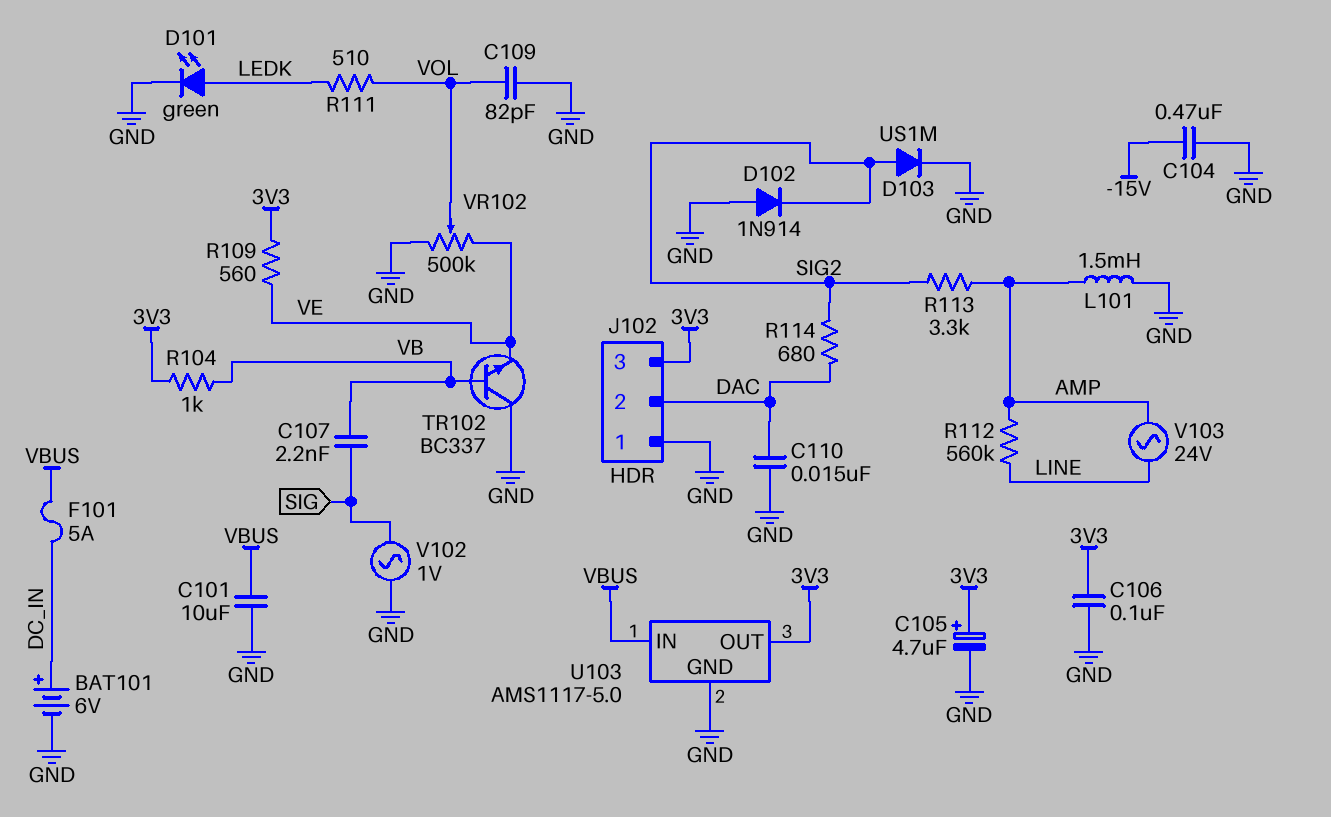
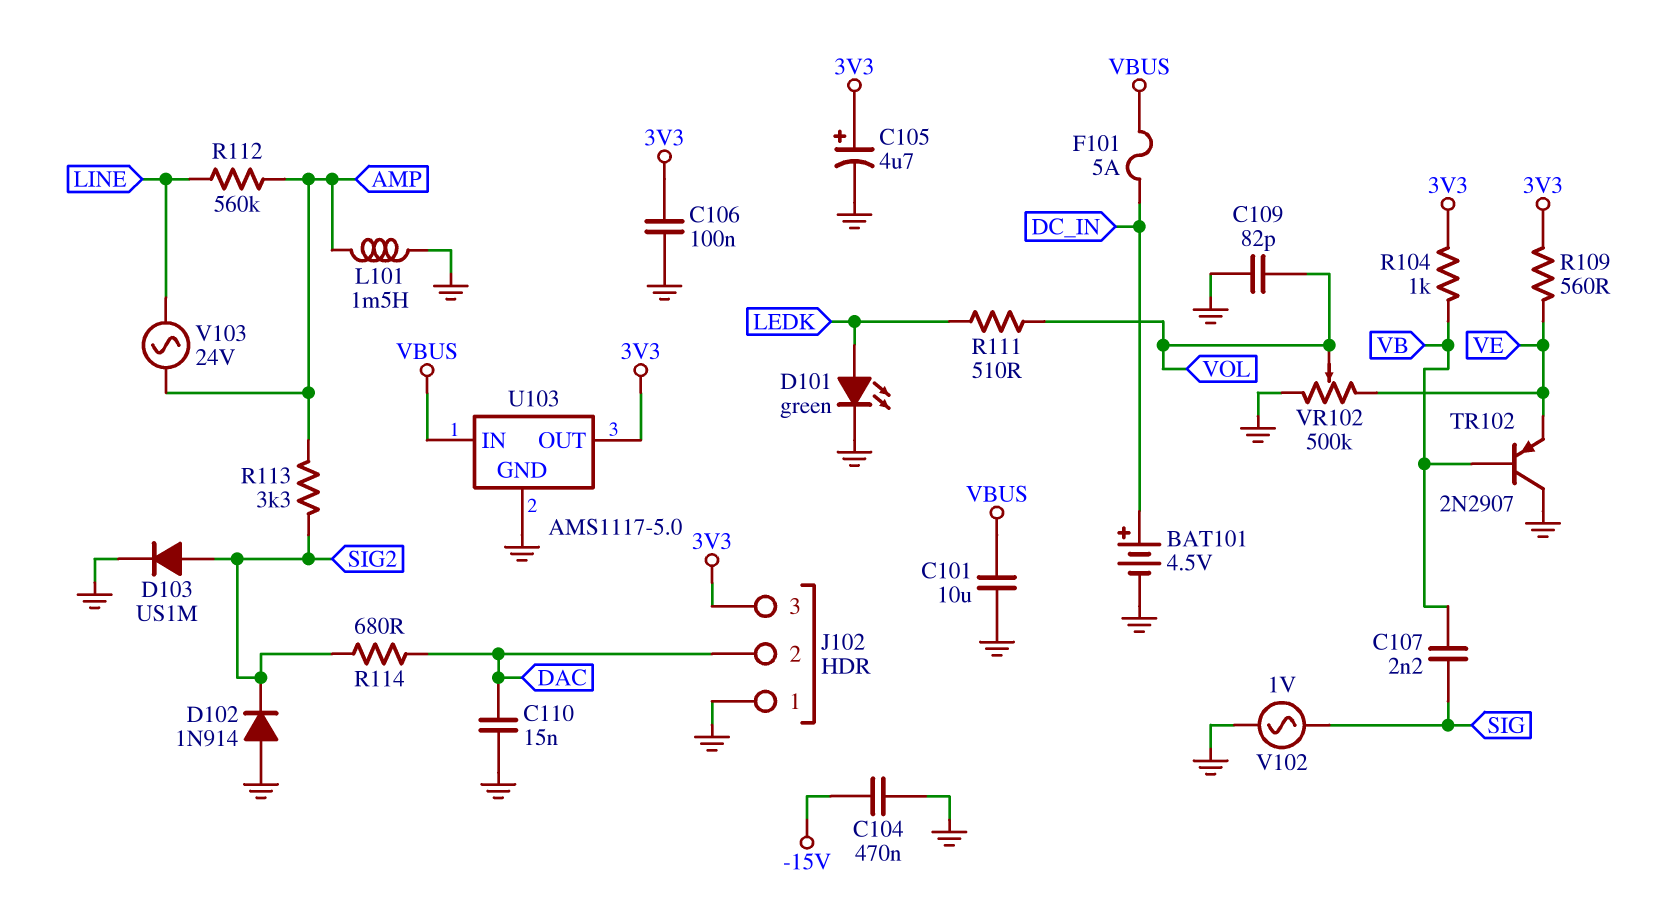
BAT101: 6V (plus DC_IN, minus GND) -> 4.5V (plus DC_IN, minus GND)
TR102: NPN BC337 (B VB, C GND, E VE) -> PNP 2N2907 (B VB, C GND, E VE)

